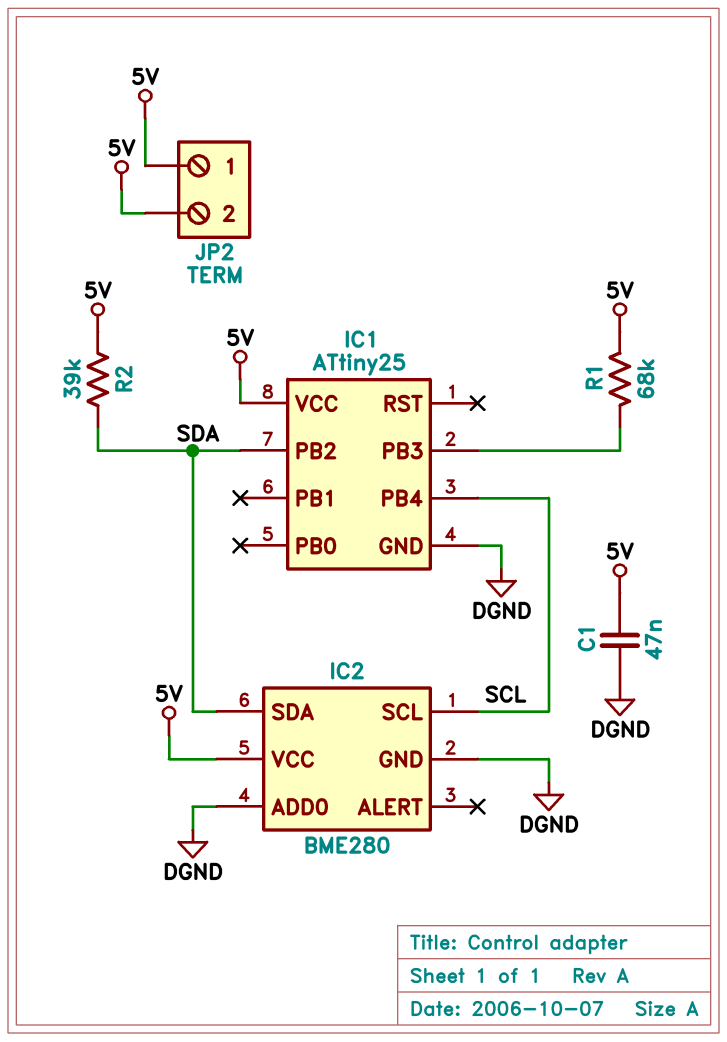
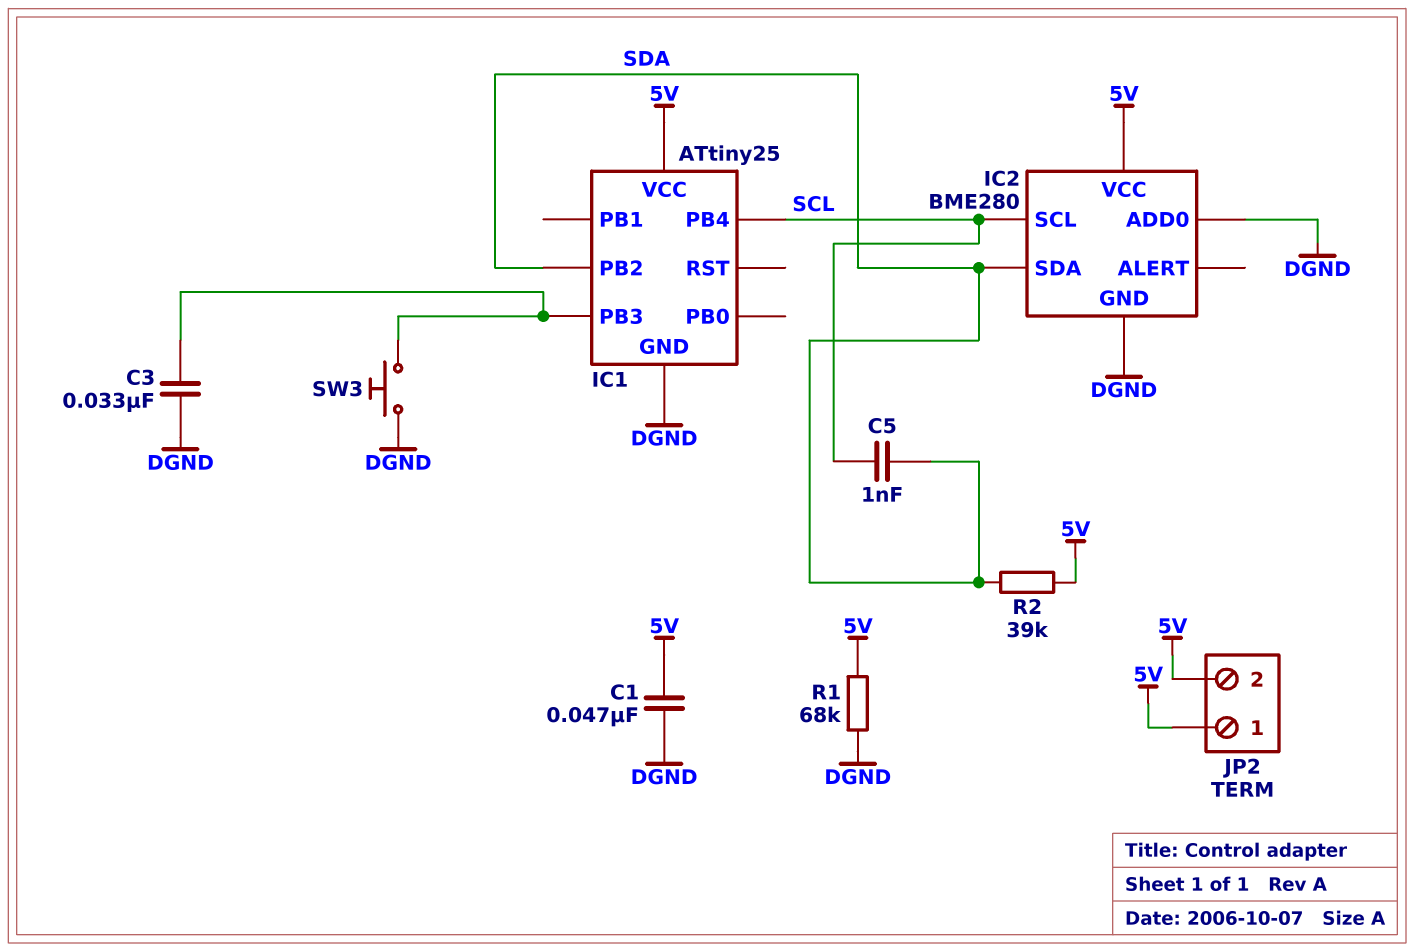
C3: none -> 33nF (DGND, IC1/PB3)
C5: none -> 1nF (SCL, SDA)
R1: 68k (5V, IC1/PB3) -> 68k (5V, DGND)
SW3: none -> button (DGND, IC1/PB3)

